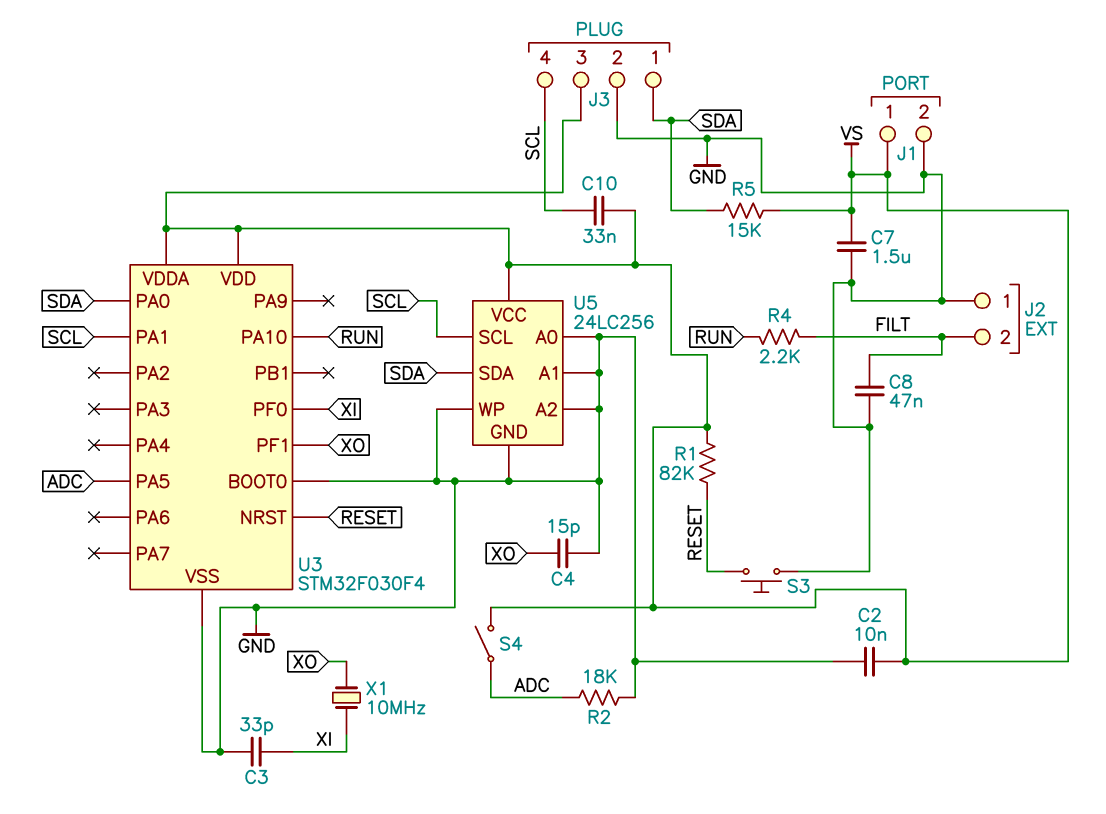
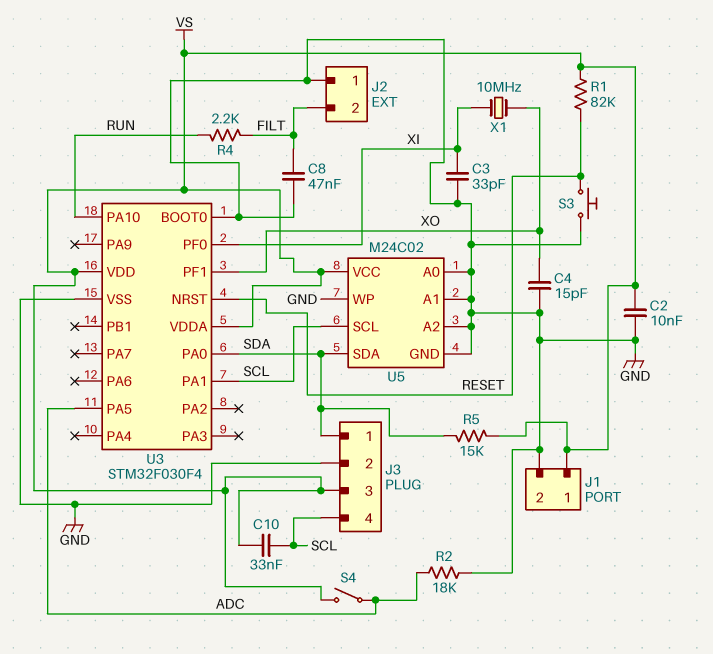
C7: 1.5uF (GND, VS) -> none
U5: 24LC256 -> M24C02

